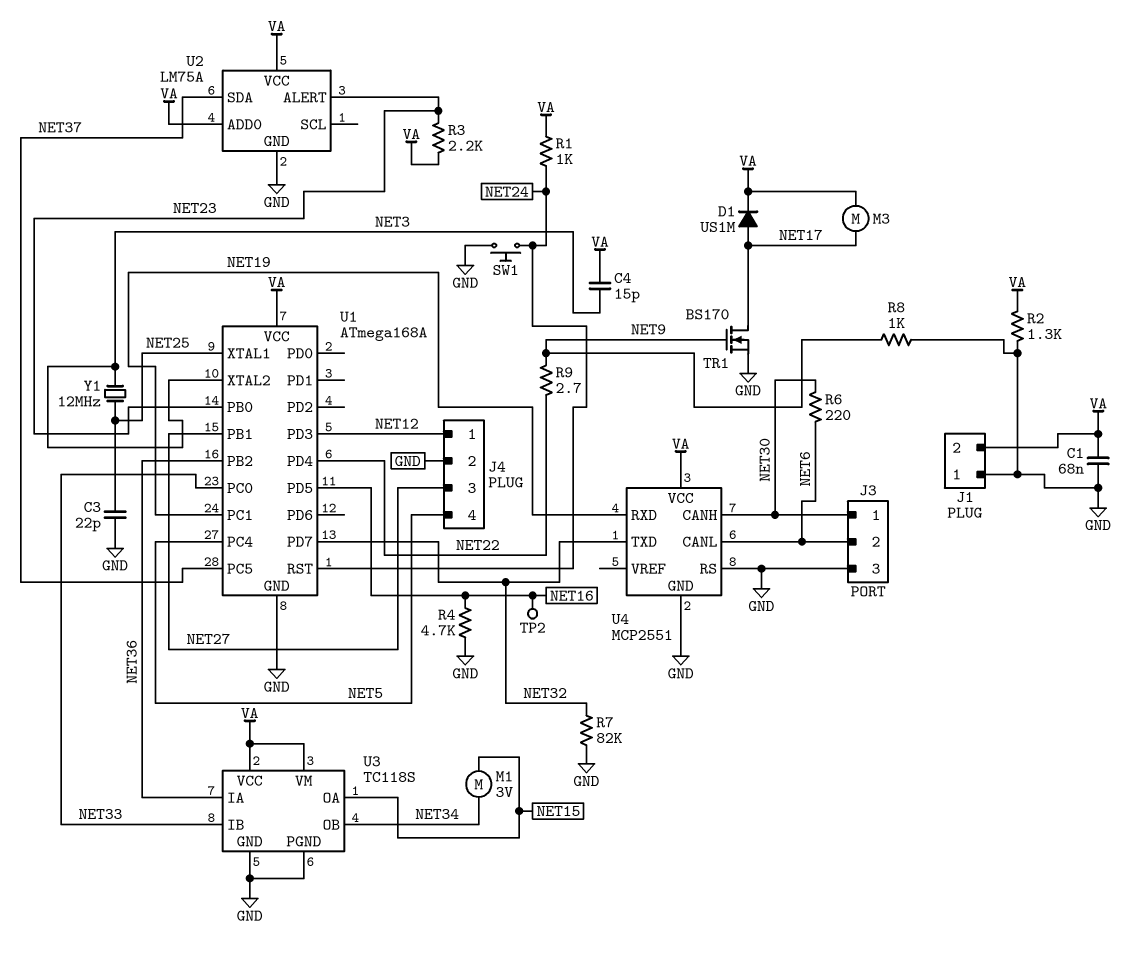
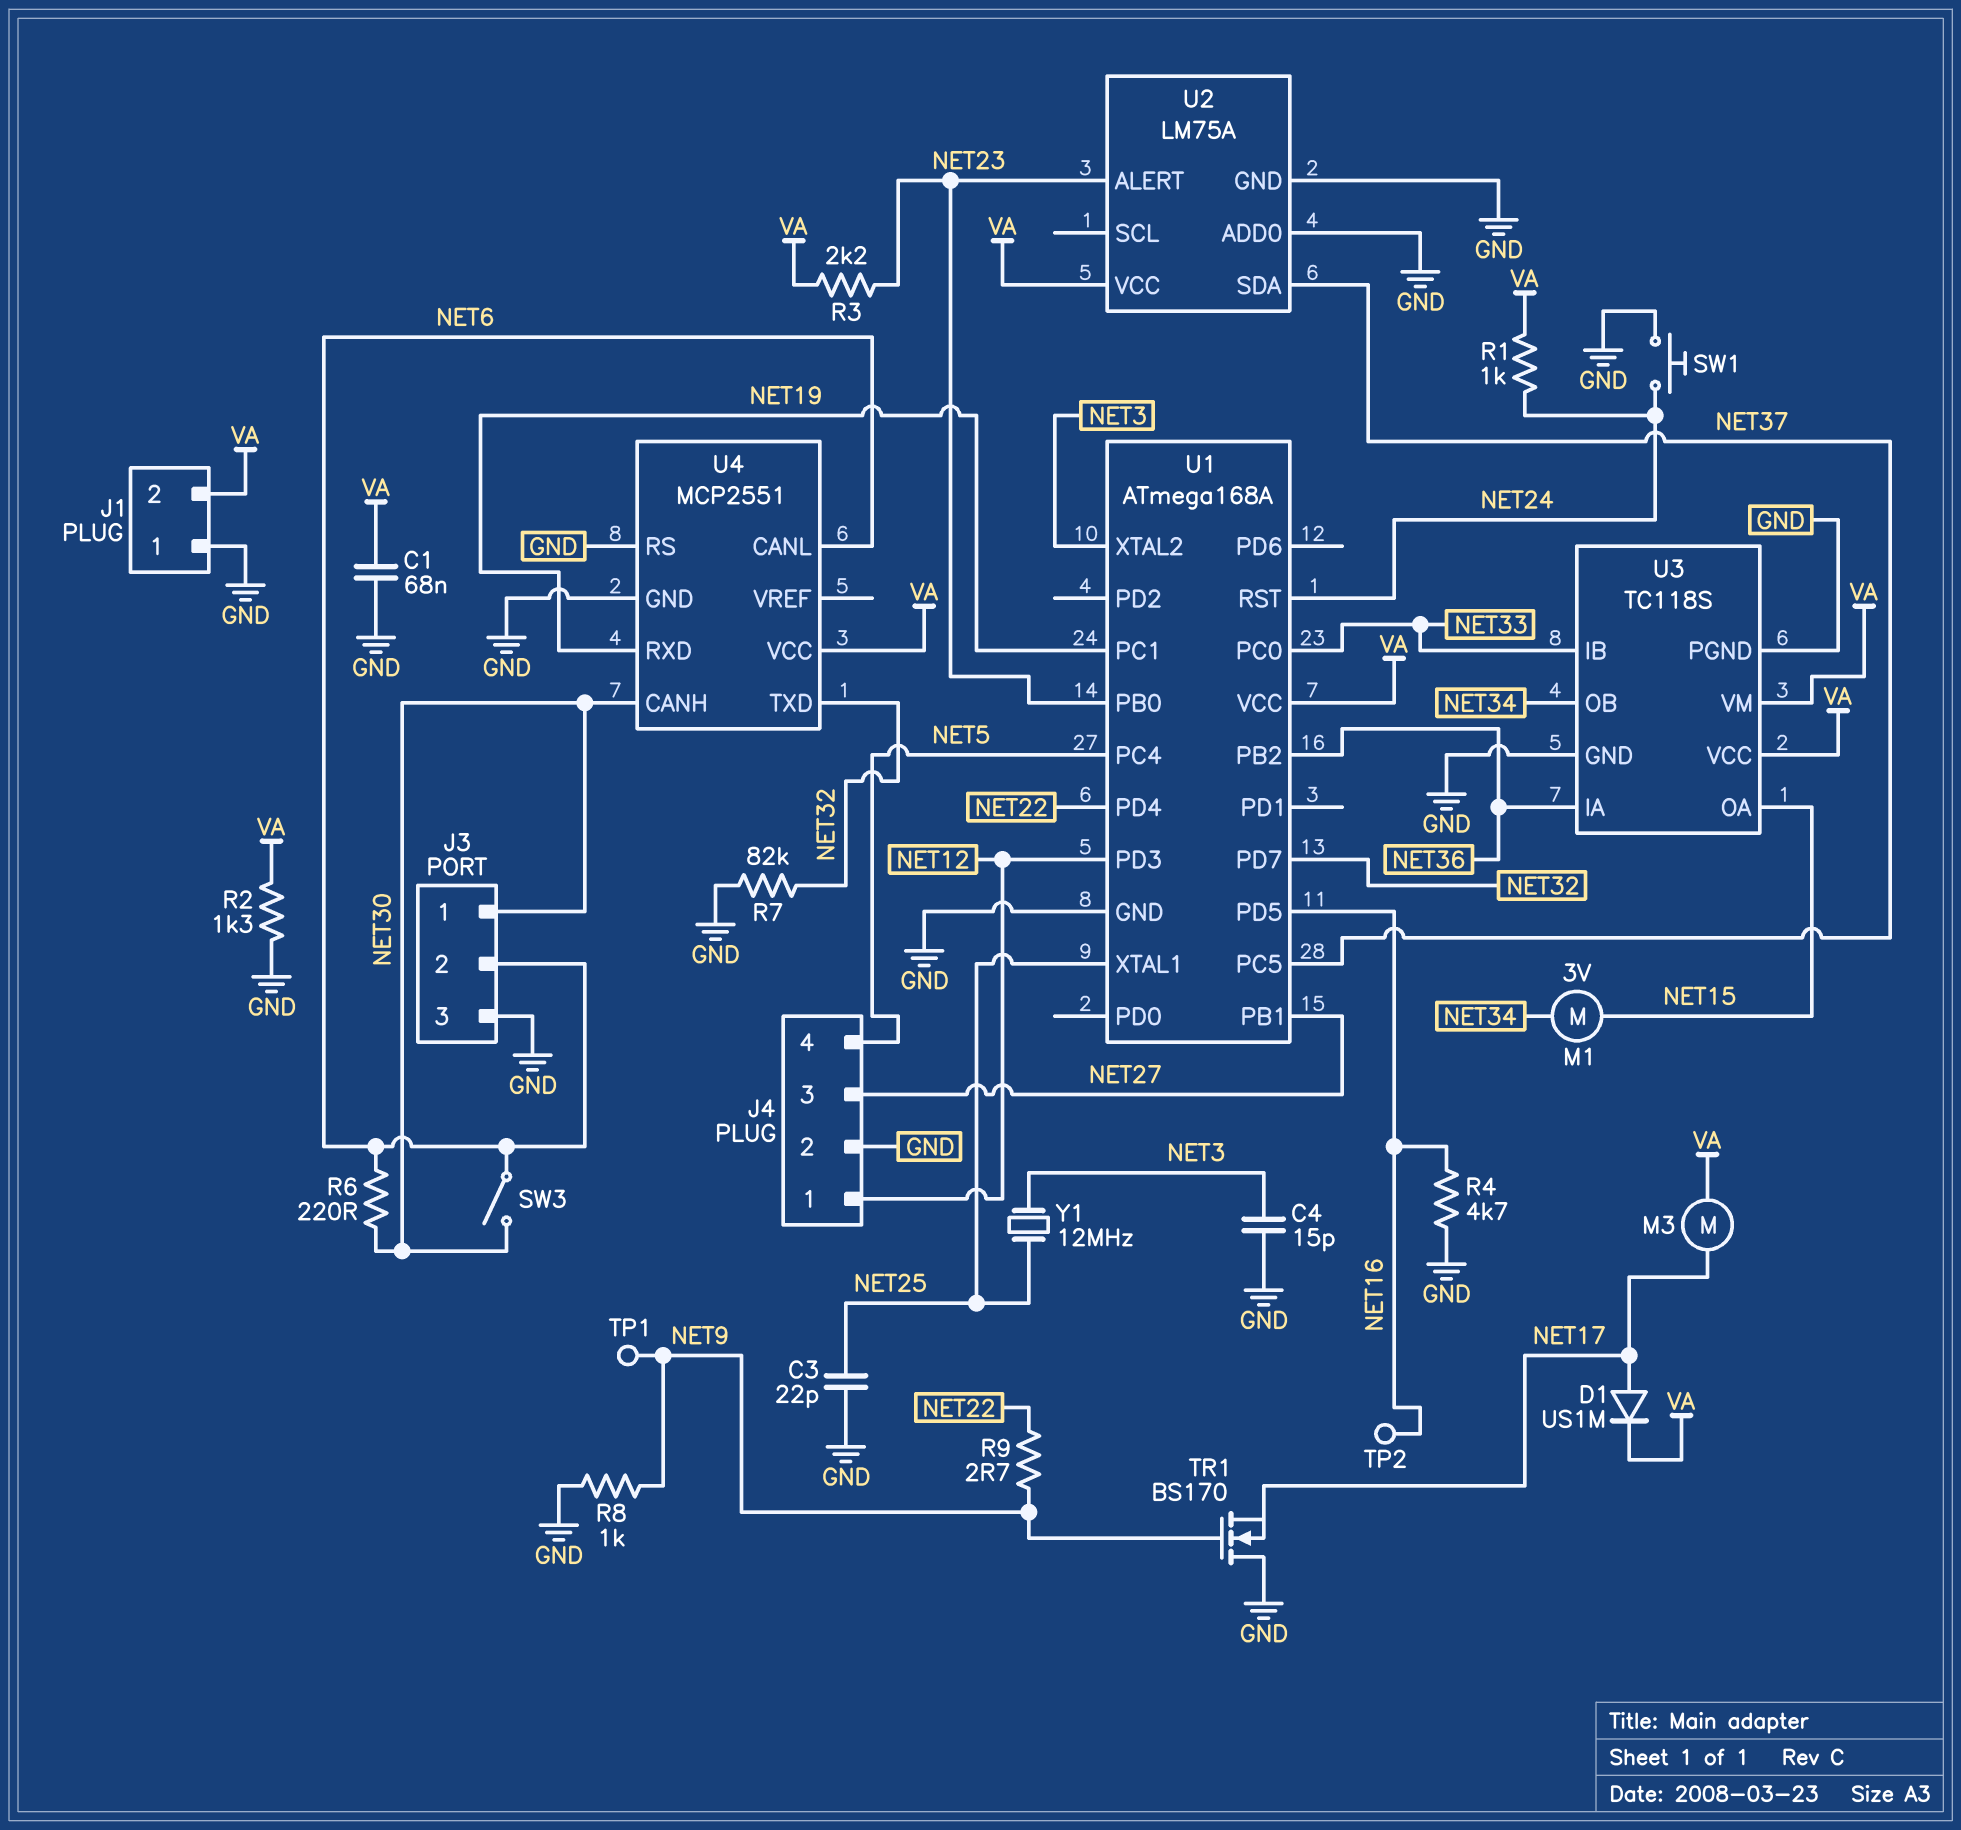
C4: 15pF (NET3, VA) -> 15pF (GND, NET3)
SW3: none -> switch (NET6, NET30)
TP1: none -> test point (NET9)
TR1: NMOS BS170 (G NET9, D NET17, S GND) -> NMOS BS170 (G NET9, D GND, S NET17)
U2 pin ADD0: VA -> GND

